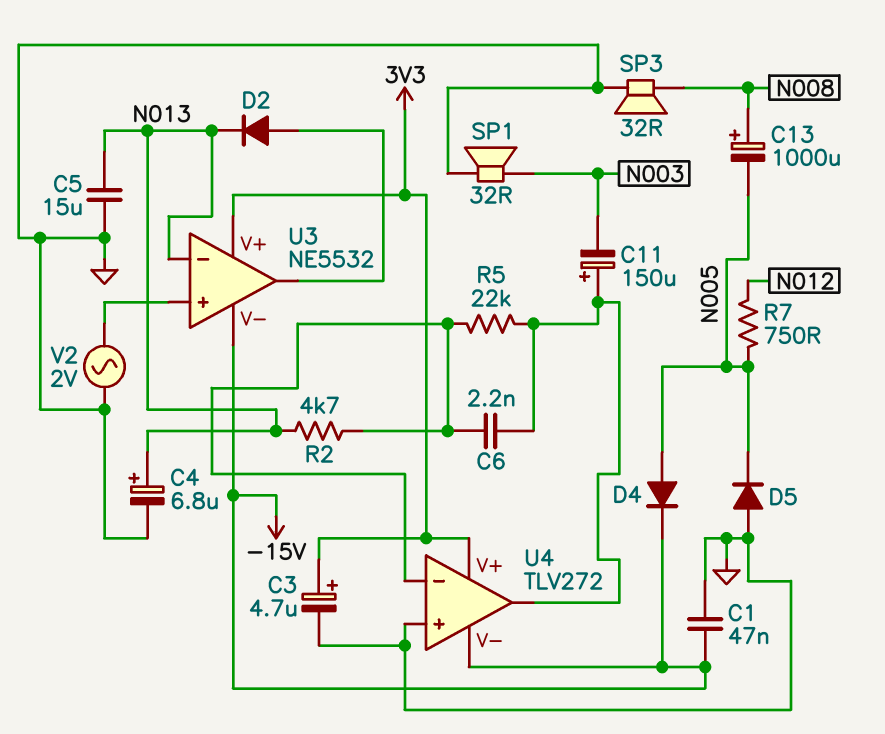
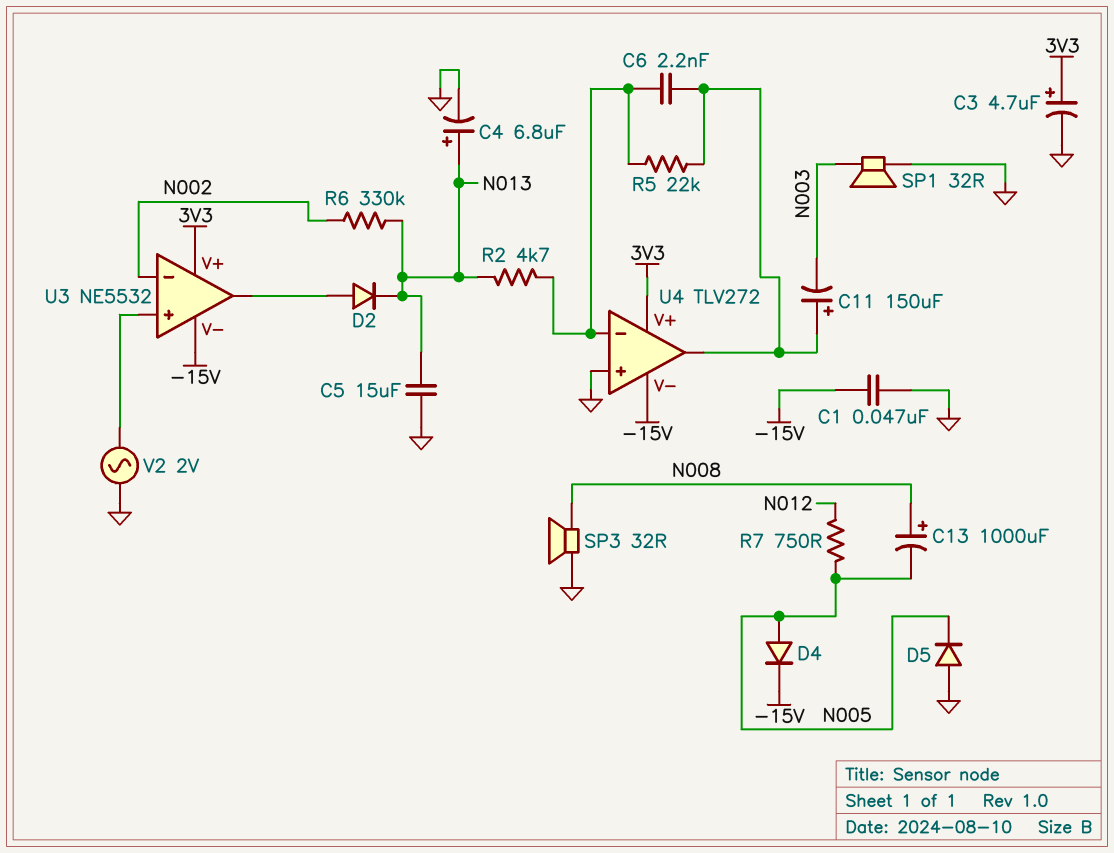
R6: none -> 330k (N002, N013)
U3 pin in-: N013 -> N002

